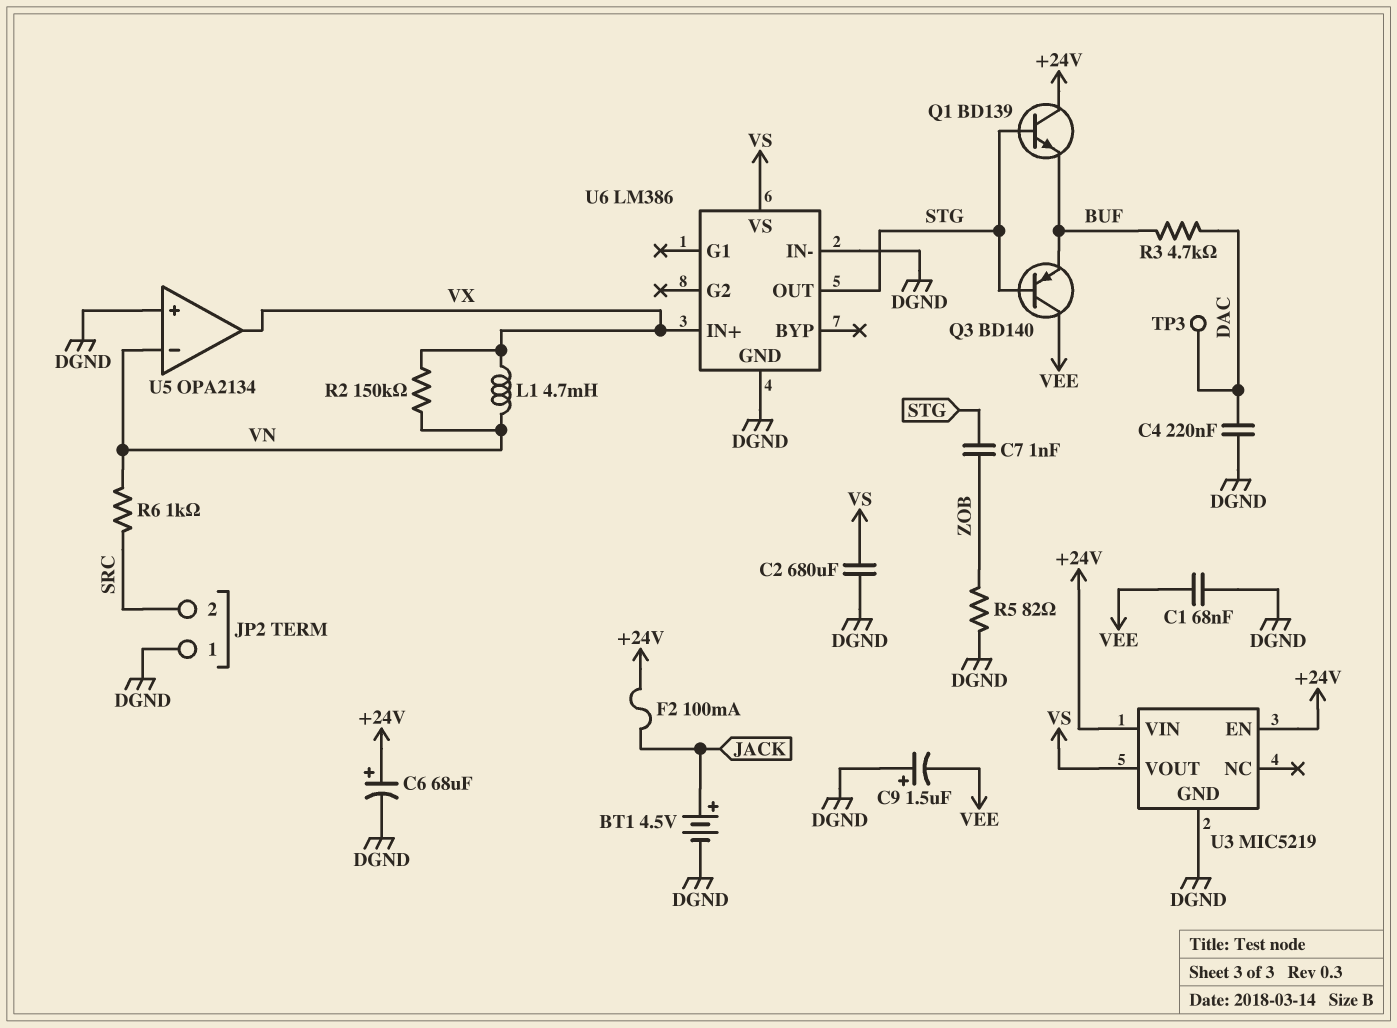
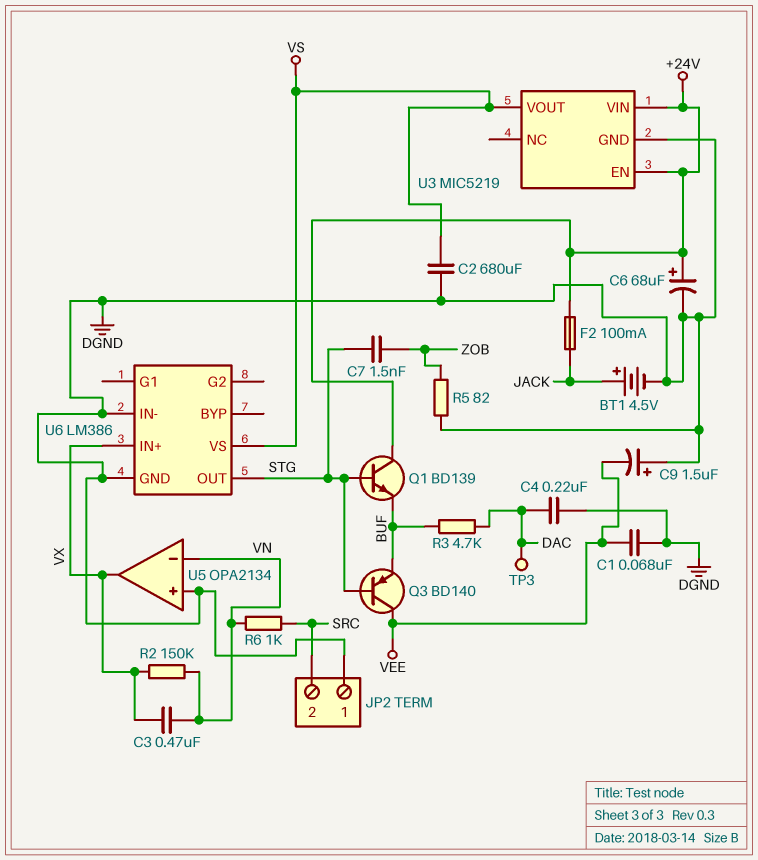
C3: none -> 470nF (VN, VX)
C7: 1nF (STG, ZOB) -> 1.5nF (STG, ZOB)
L1: 4.7mH (VN, VX) -> none

